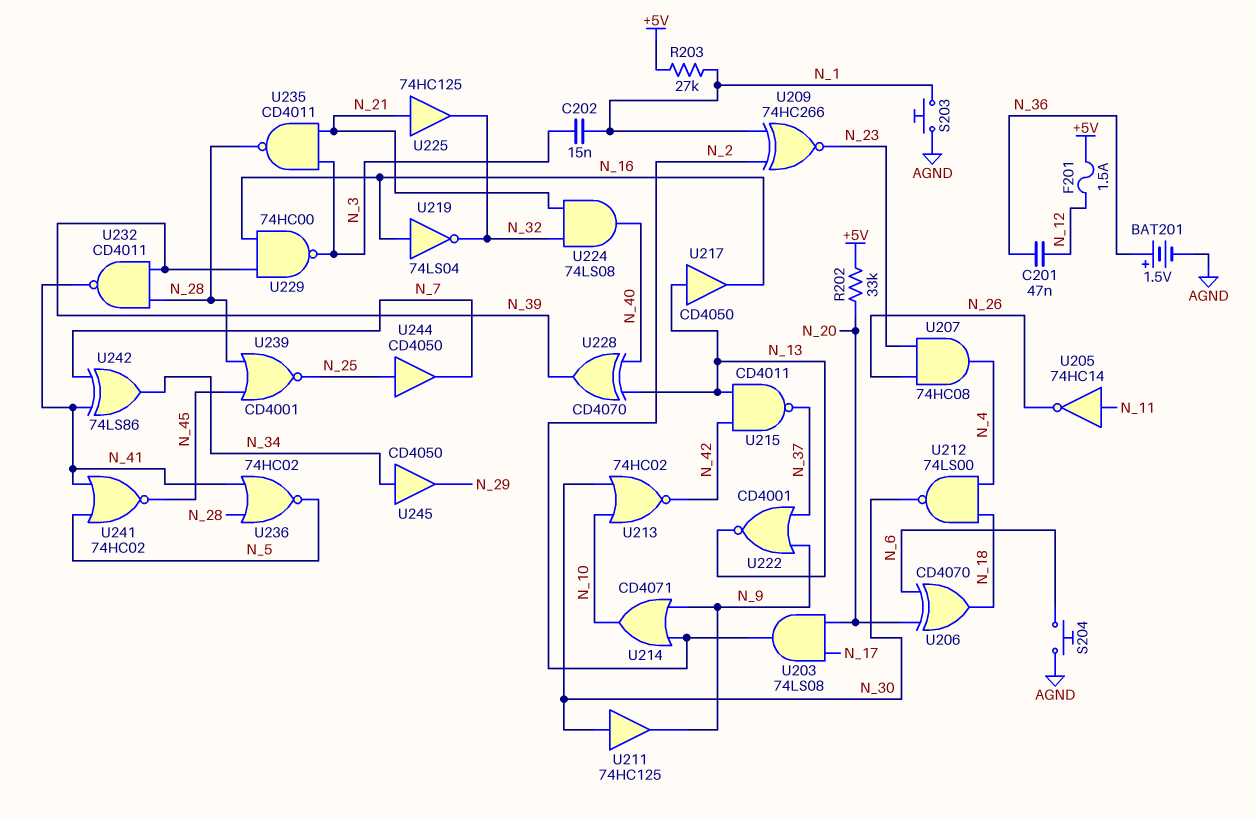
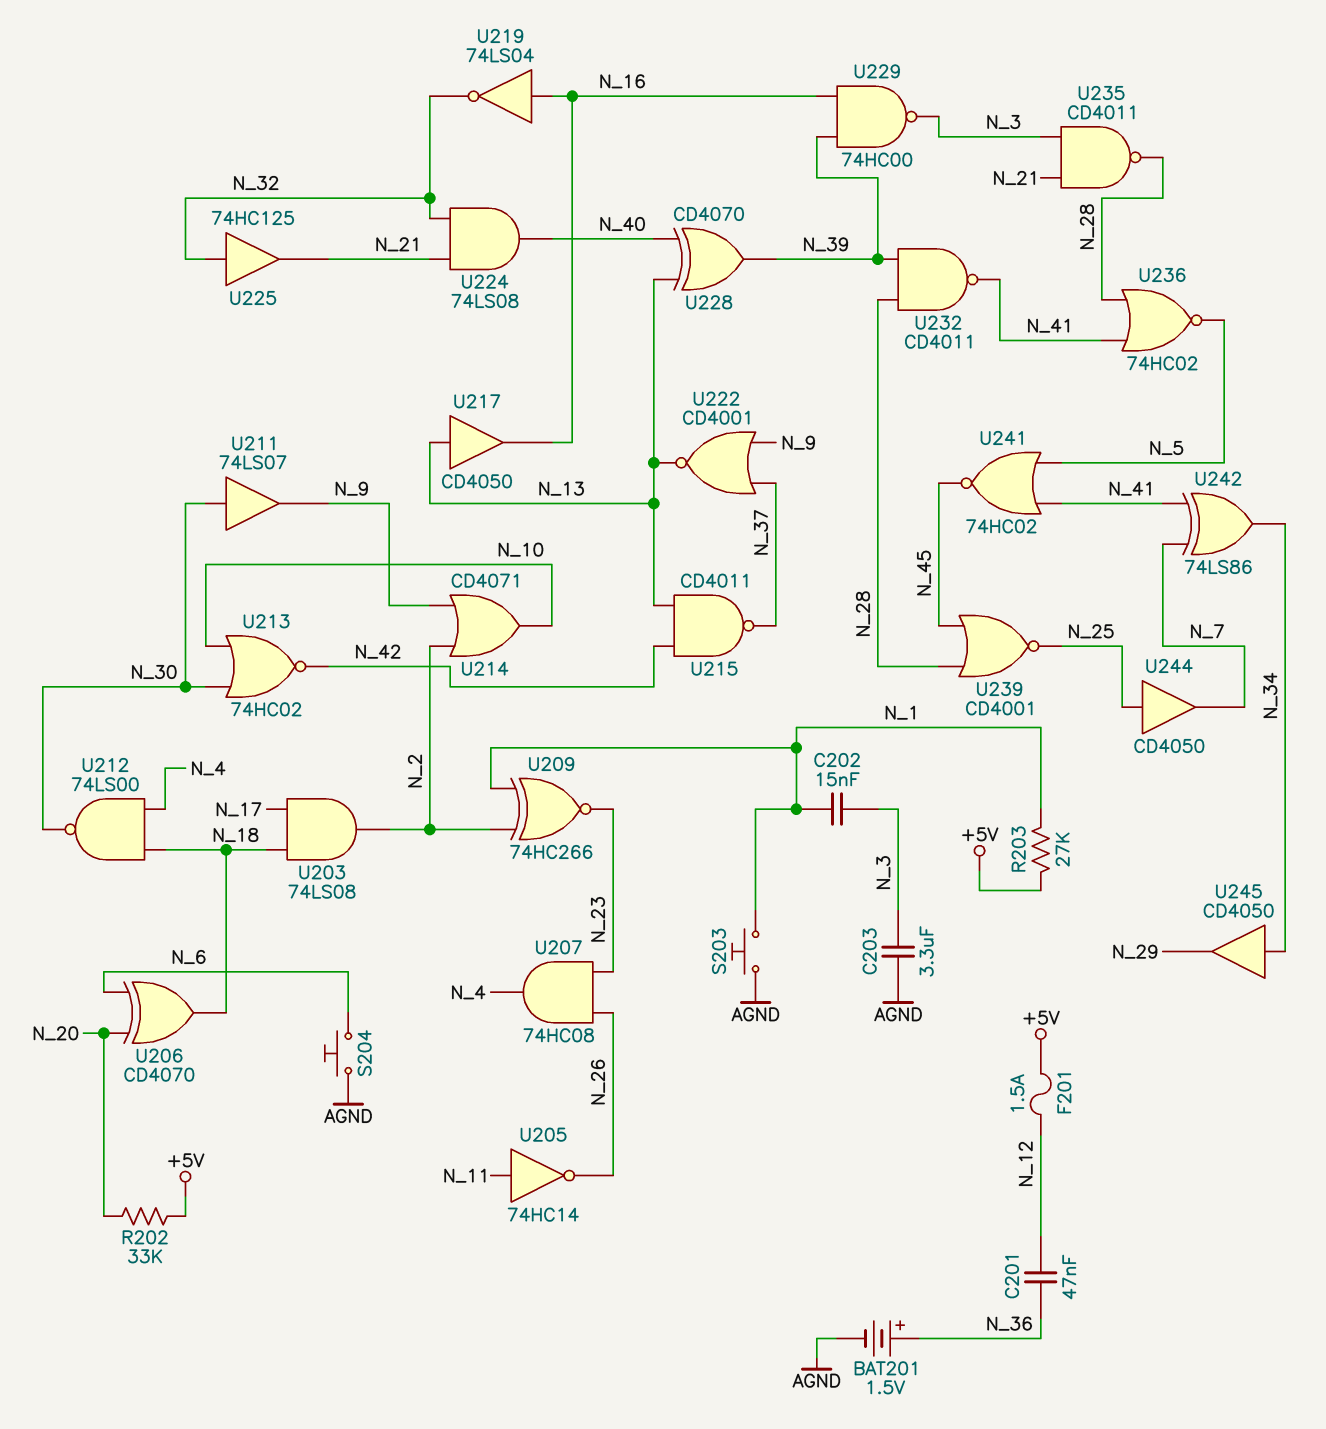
C203: none -> 3.3uF (AGND, N_3)
U203: AND 74LS08 (in N_17, in N_20, out N_2) -> AND 74LS08 (in N_17, in N_18, out N_2)
U211: buffer 74HC125 (in N_30, out N_9) -> buffer 74LS07 (in N_30, out N_9)
U225: buffer 74HC125 (in N_21, out N_32) -> buffer 74HC125 (in N_32, out N_21)

